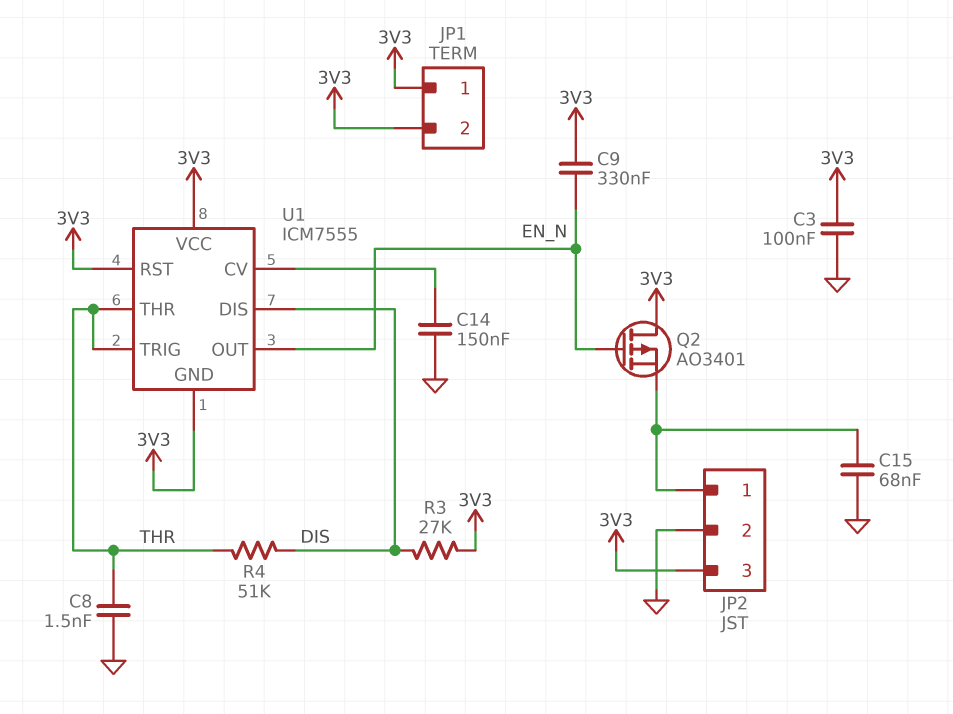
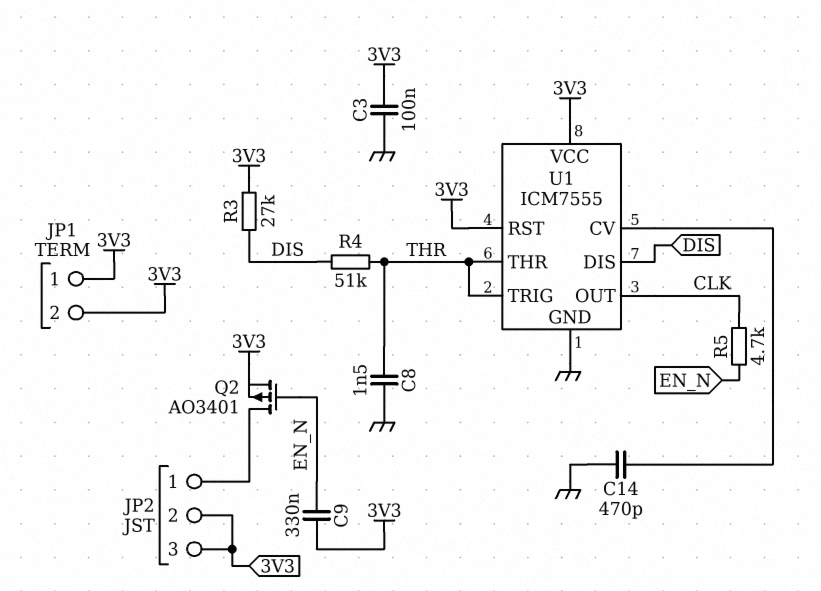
C14: 150nF (GND, U1/CV) -> 470pF (GND, U1/CV)
C15: 68nF (GND, JP2/1) -> none
JP2 pin 2: GND -> 3V3
Q2: PMOS AO3401 (G EN_N, D 3V3, S JP2/1) -> PMOS AO3401 (G EN_N, D JP2/1, S 3V3)
R5: none -> 4.7k (CLK, EN_N)
U1 pin GND: 3V3 -> GND
U1 pin OUT: EN_N -> CLK

